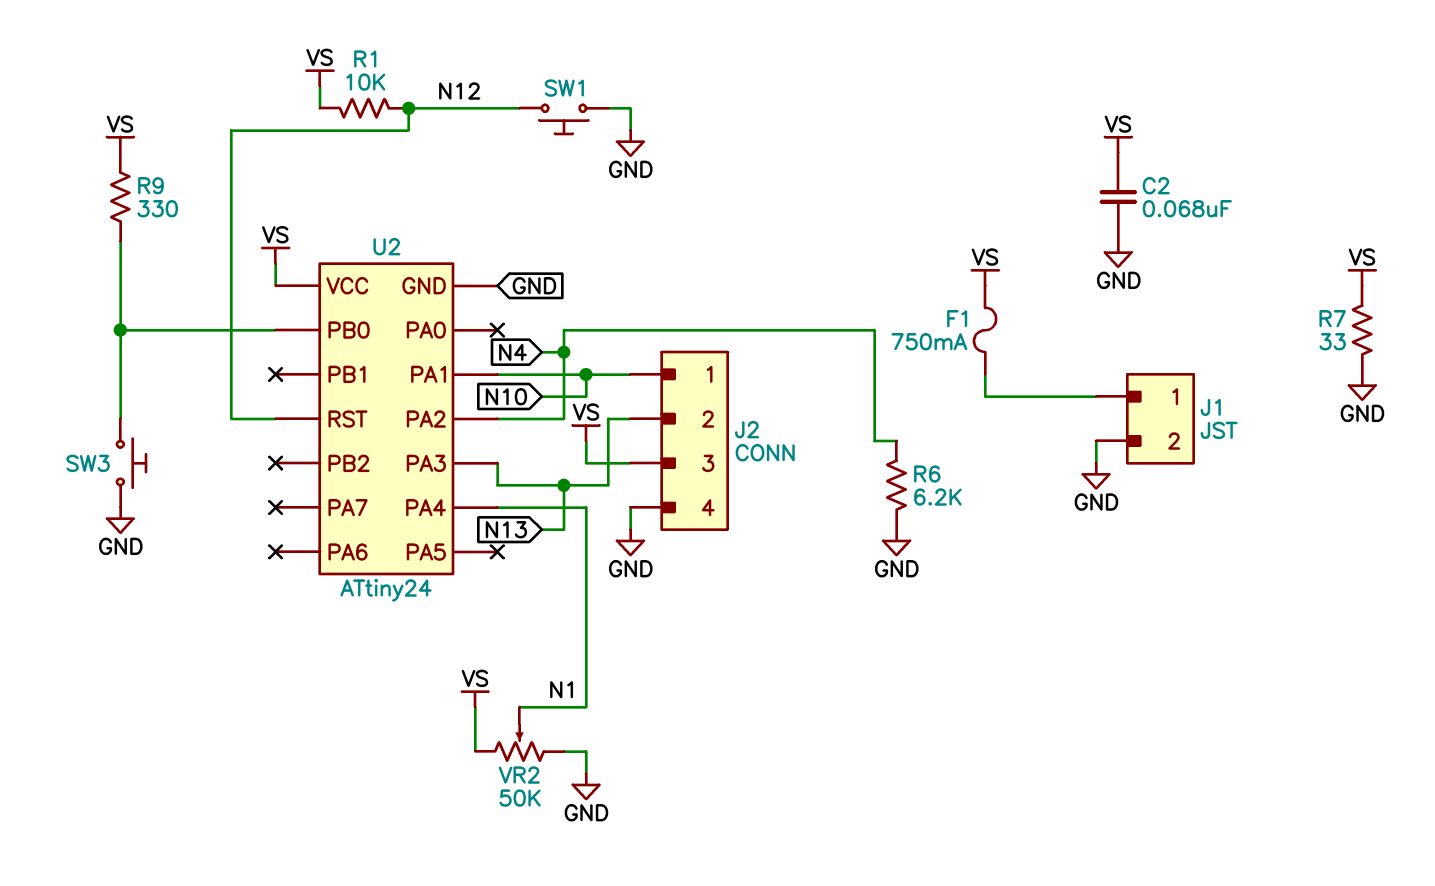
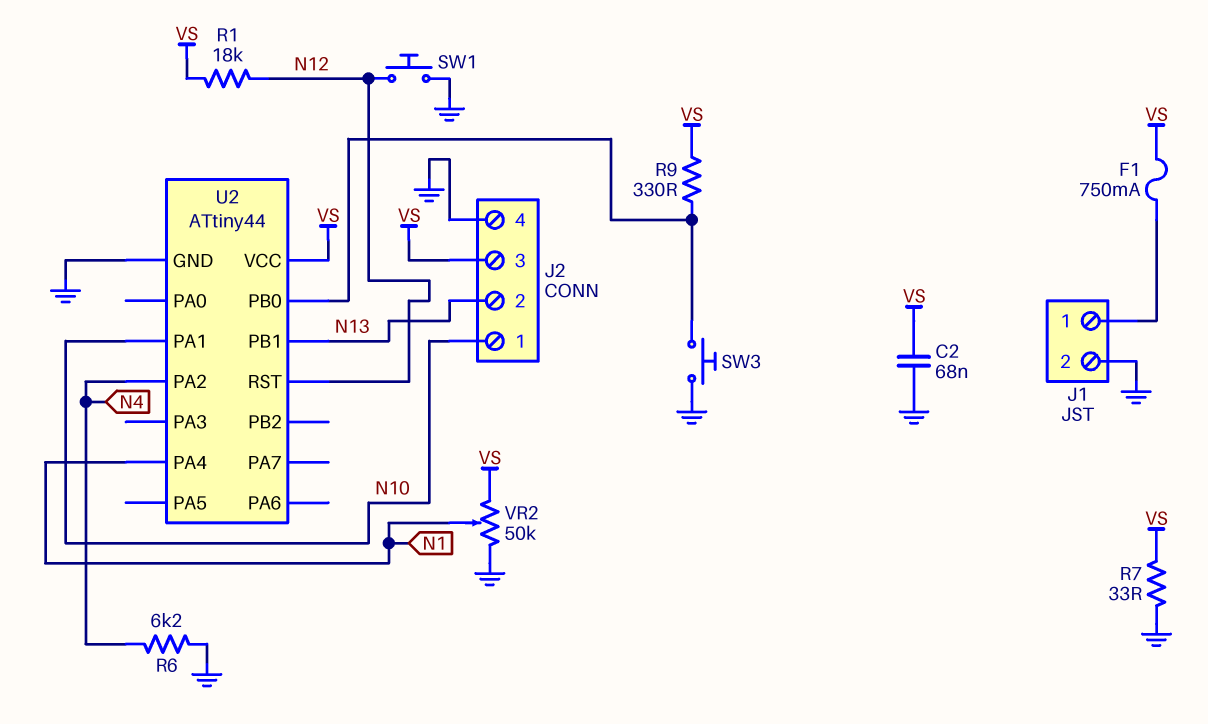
R1: 10k (N12, VS) -> 18k (N12, VS)
U2: ATtiny24 -> ATtiny44
U2 pin PA3: N13 -> none
U2 pin PB1: none -> N13

